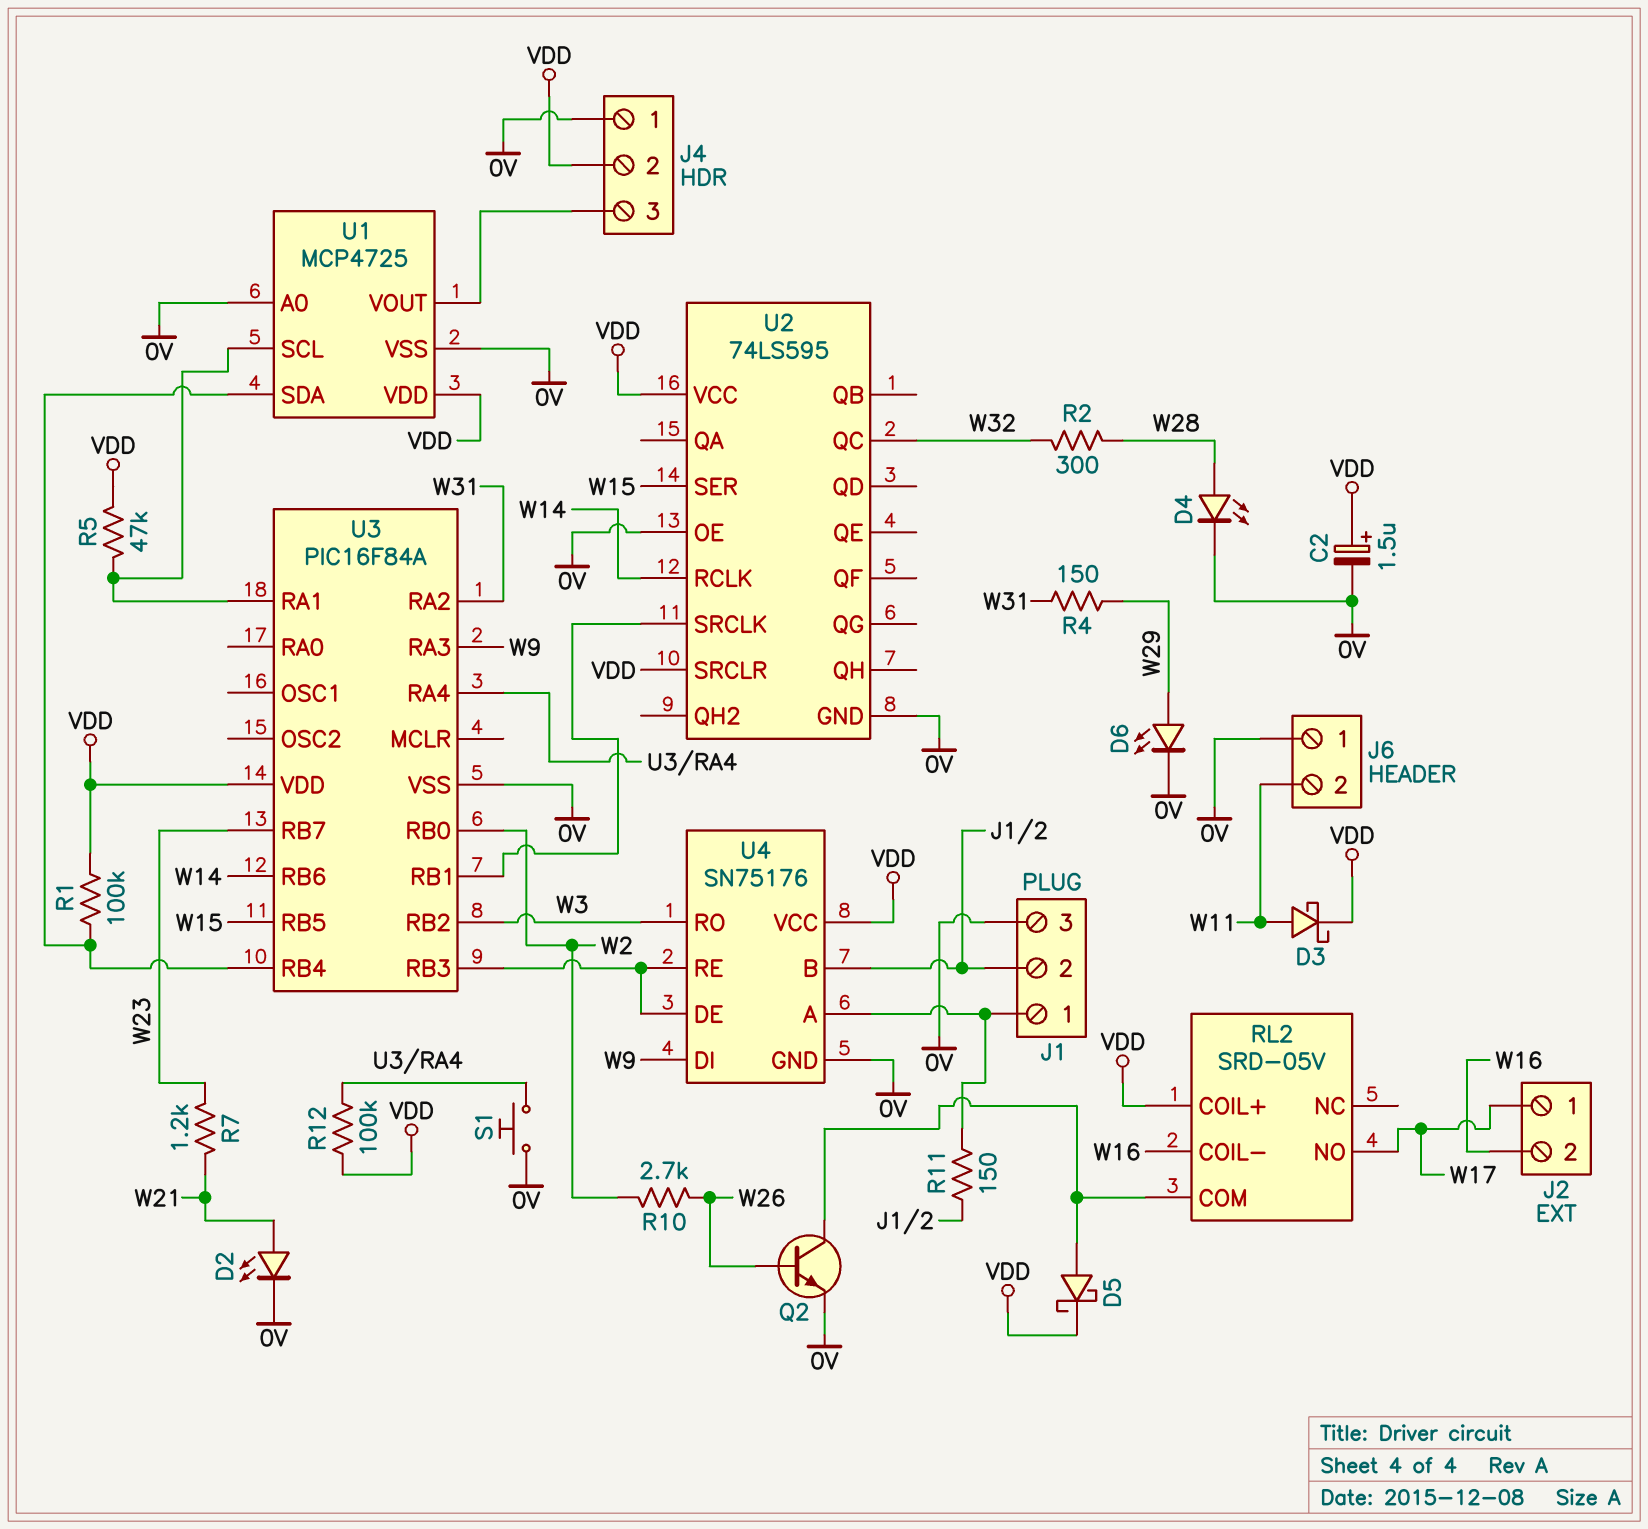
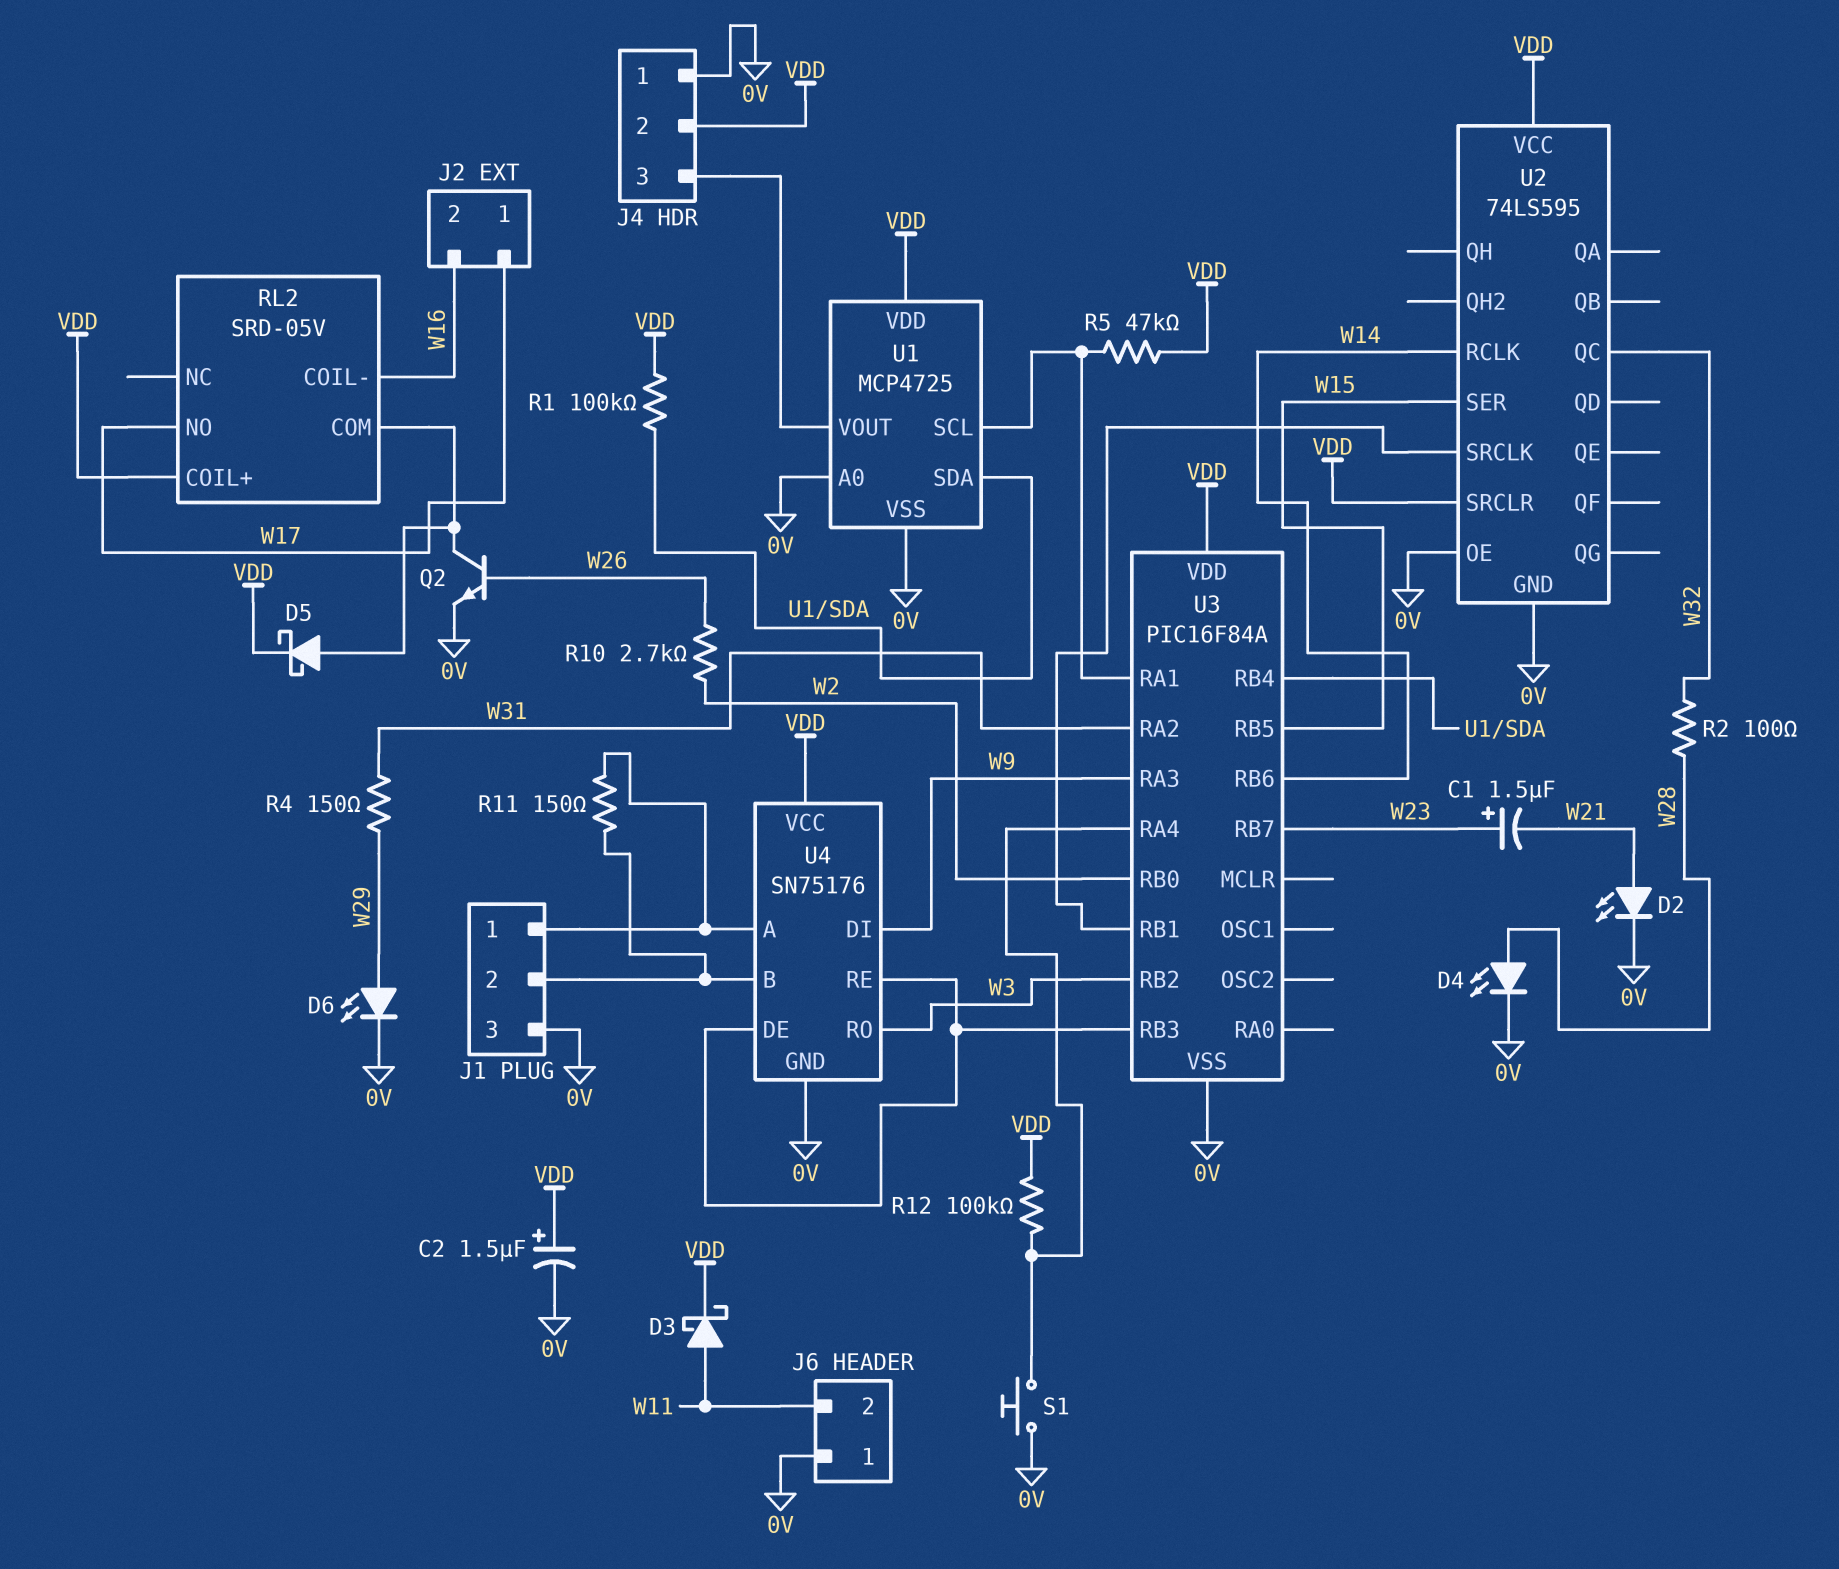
C1: none -> 1.5uF (plus W23, minus W21)
R2: 300 (W28, W32) -> 100 (W28, W32)
R7: 1.2k (W21, W23) -> none

